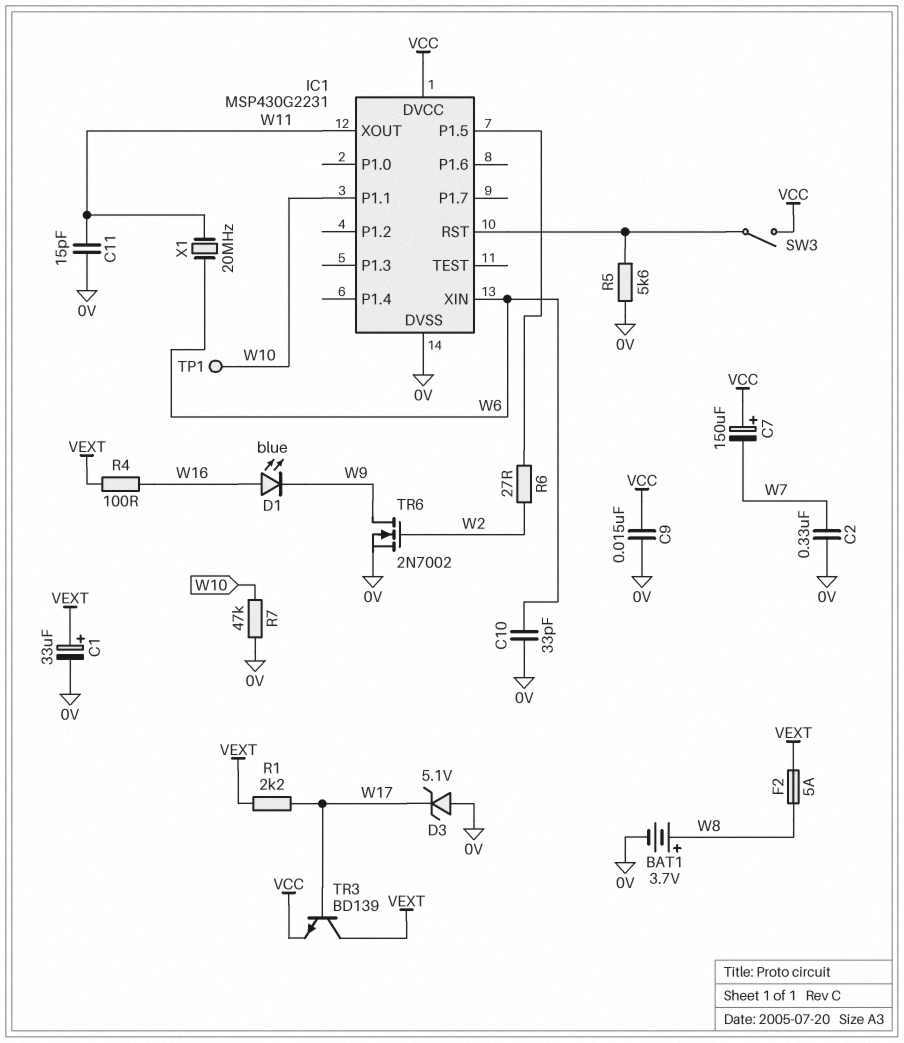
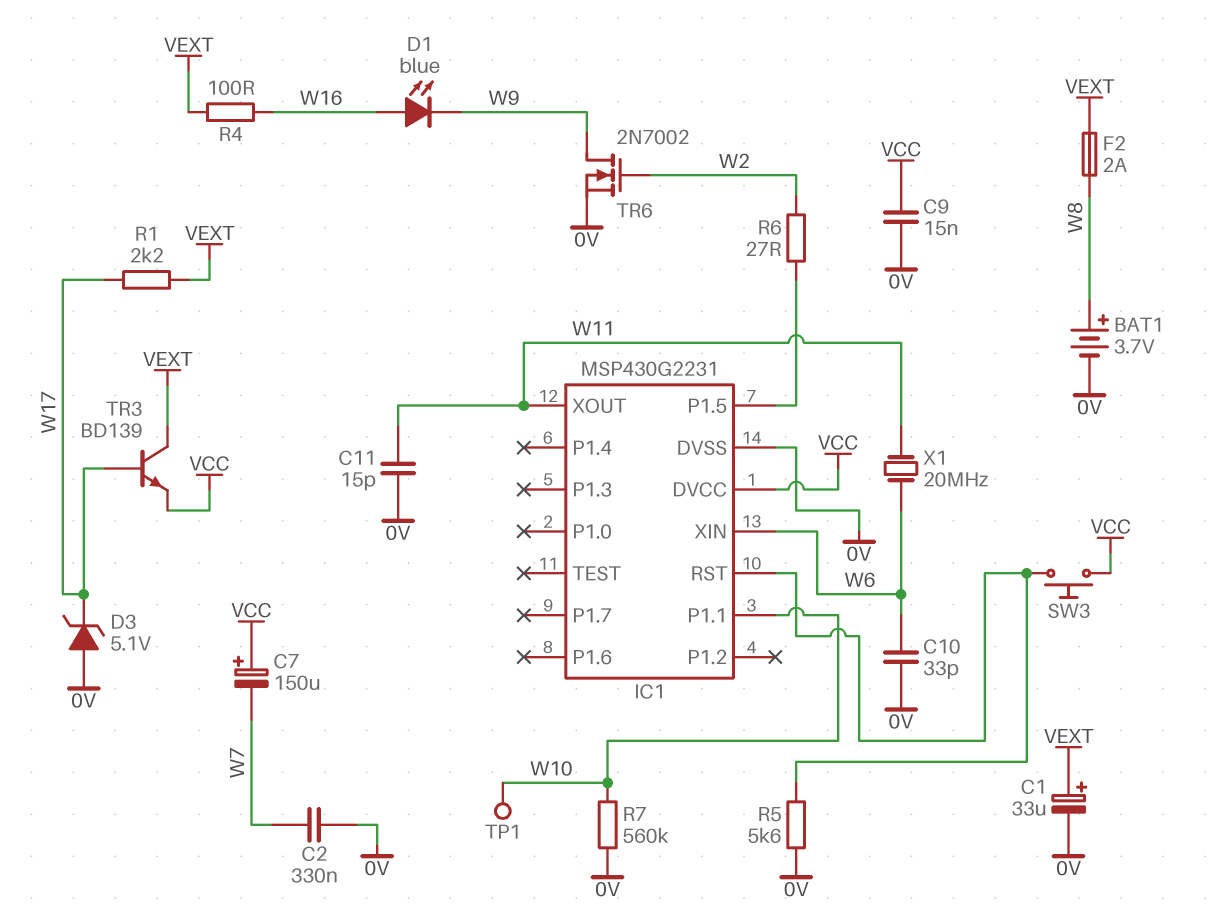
F2: 5A (VEXT, W8) -> 2A (VEXT, W8)
R7: 47k (0V, W10) -> 560k (0V, W10)
SW3: switch (IC1/RST, VCC) -> button (IC1/RST, VCC)

